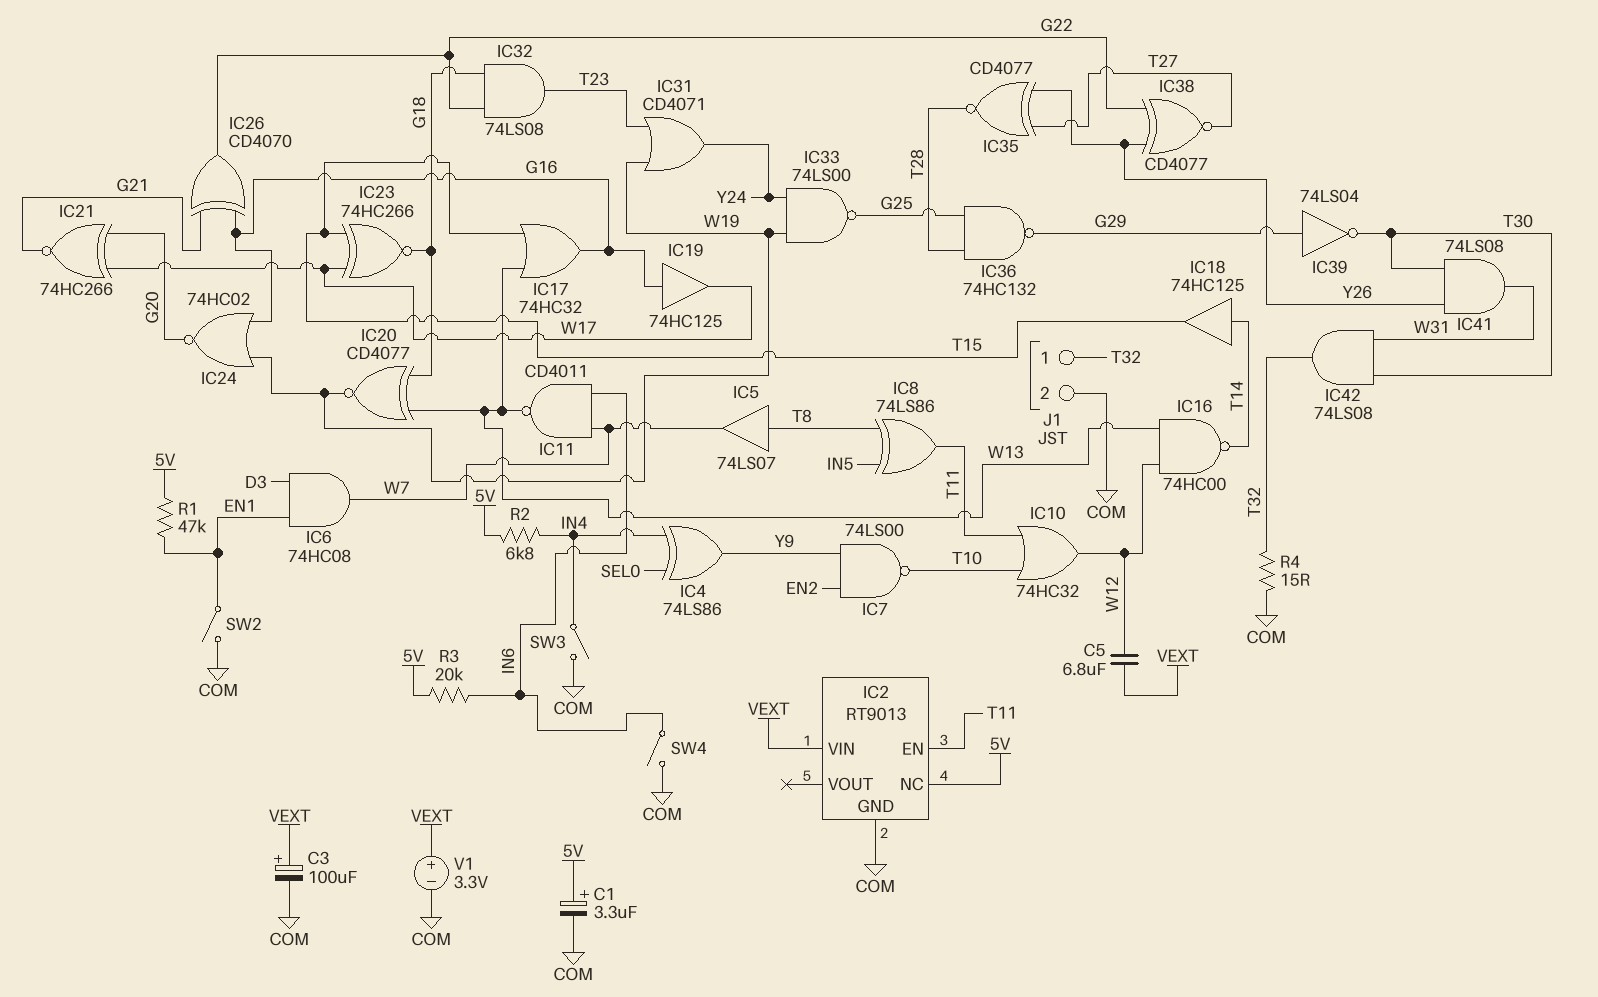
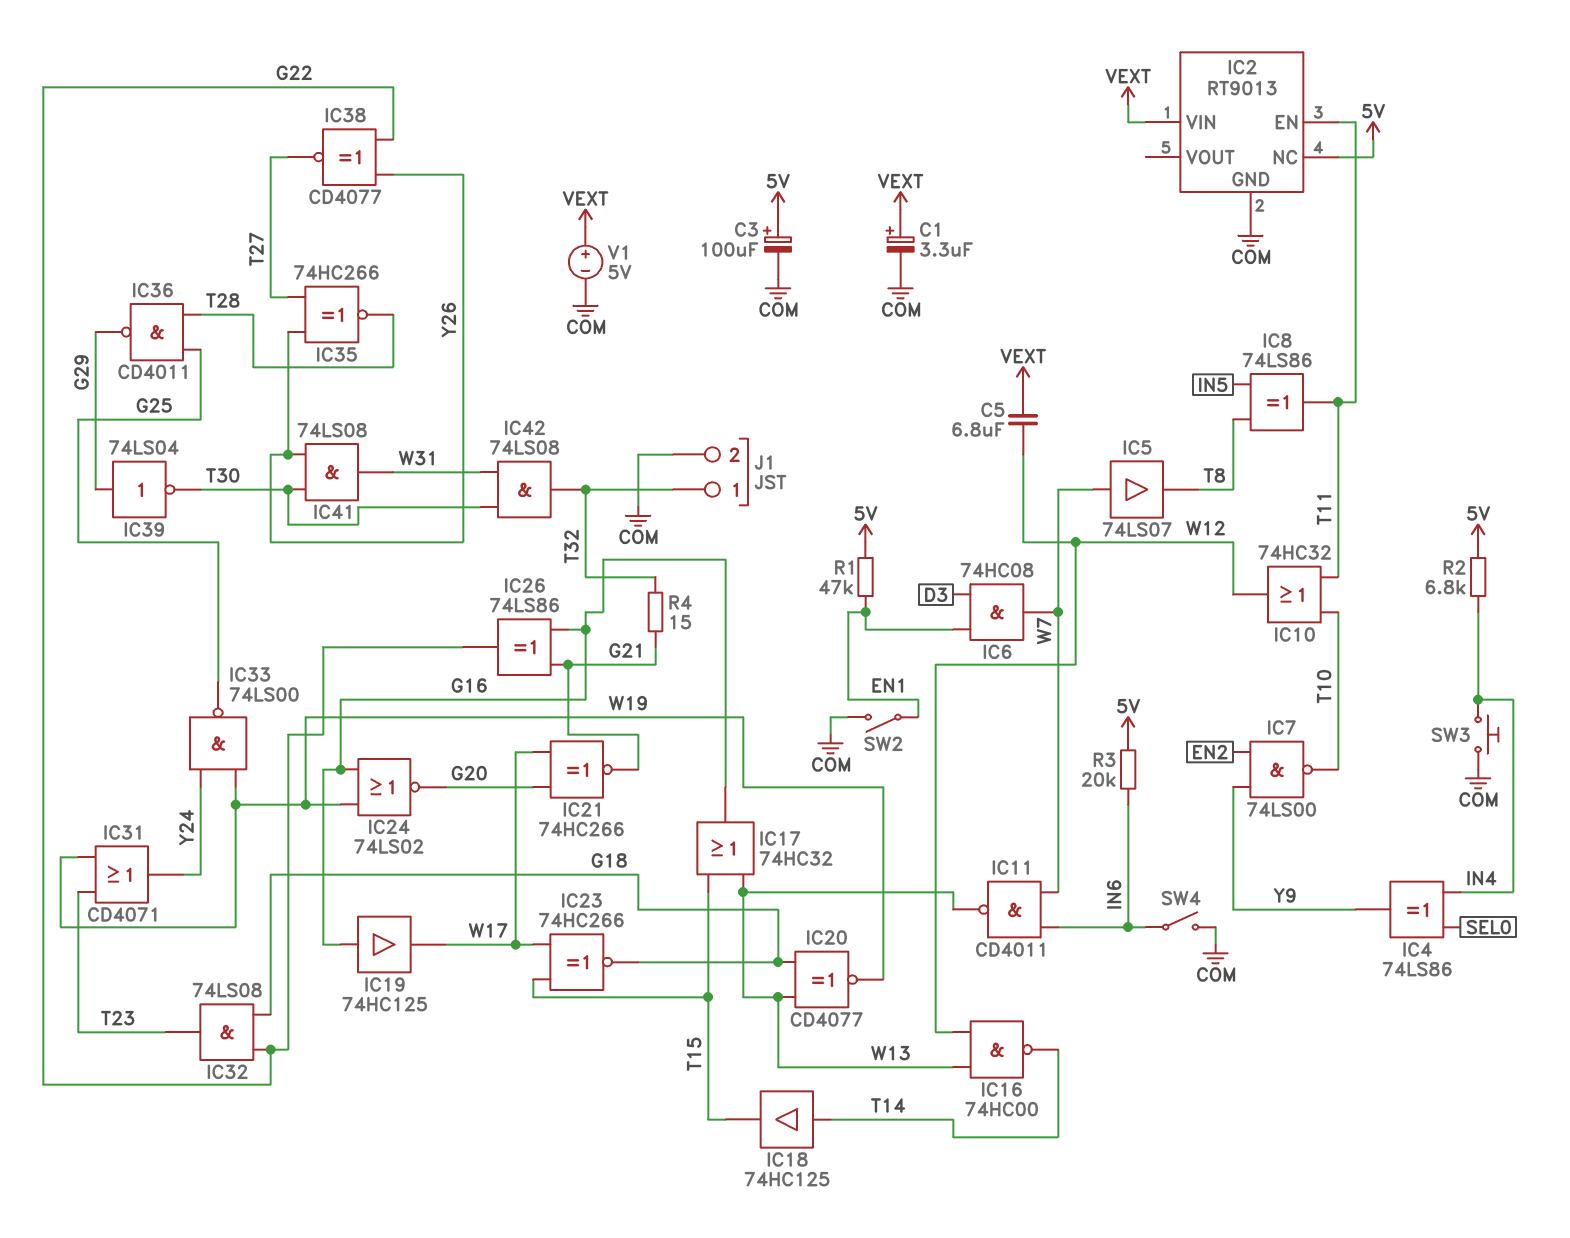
C1: 3.3uF (plus 5V, minus COM) -> 3.3uF (plus VEXT, minus COM)
C3: 100uF (plus VEXT, minus COM) -> 100uF (plus 5V, minus COM)
IC5: buffer 74LS07 (in T8, out W7) -> buffer 74LS07 (in W7, out T8)
IC24: NOR 74HC02 (in G16, in W19, out G20) -> NOR 74LS02 (in G16, in W19, out G20)
IC26: XOR CD4070 (in G16, in G21, out G22) -> XOR 74LS86 (in G16, in G21, out G22)
IC35: XNOR CD4077 (in T27, in Y26, out T28) -> XNOR 74HC266 (in T27, in Y26, out T28)
IC36: NAND 74HC132 (in G25, in T28, out G29) -> NAND CD4011 (in G25, in T28, out G29)
R4: 15 (COM, T32) -> 15 (G21, T32)
SW3: switch (COM, IN4) -> button (COM, IN4)
V1: 3.3V (plus VEXT, minus COM) -> 5V (plus VEXT, minus COM)

